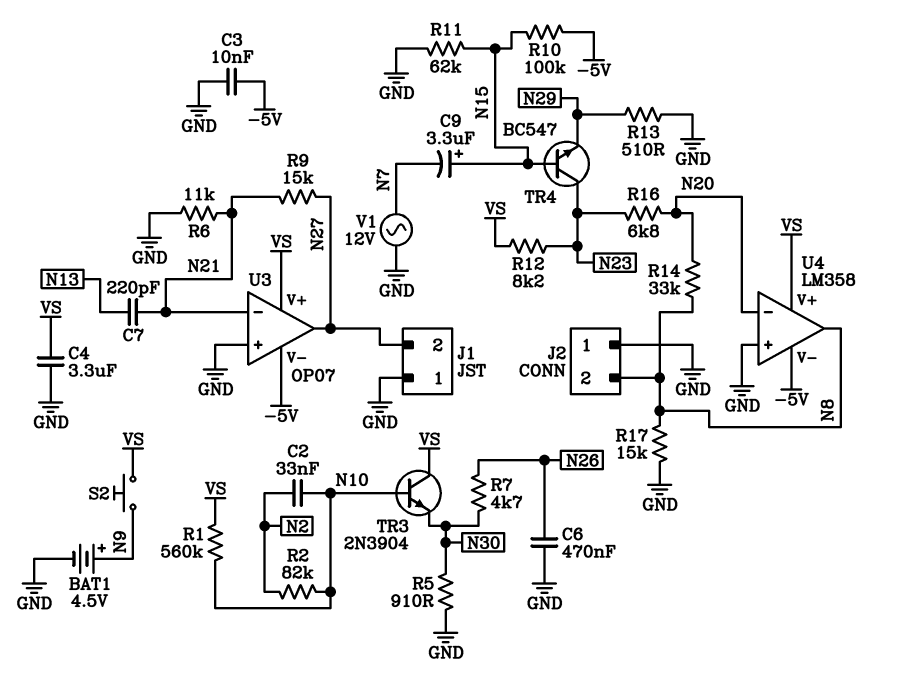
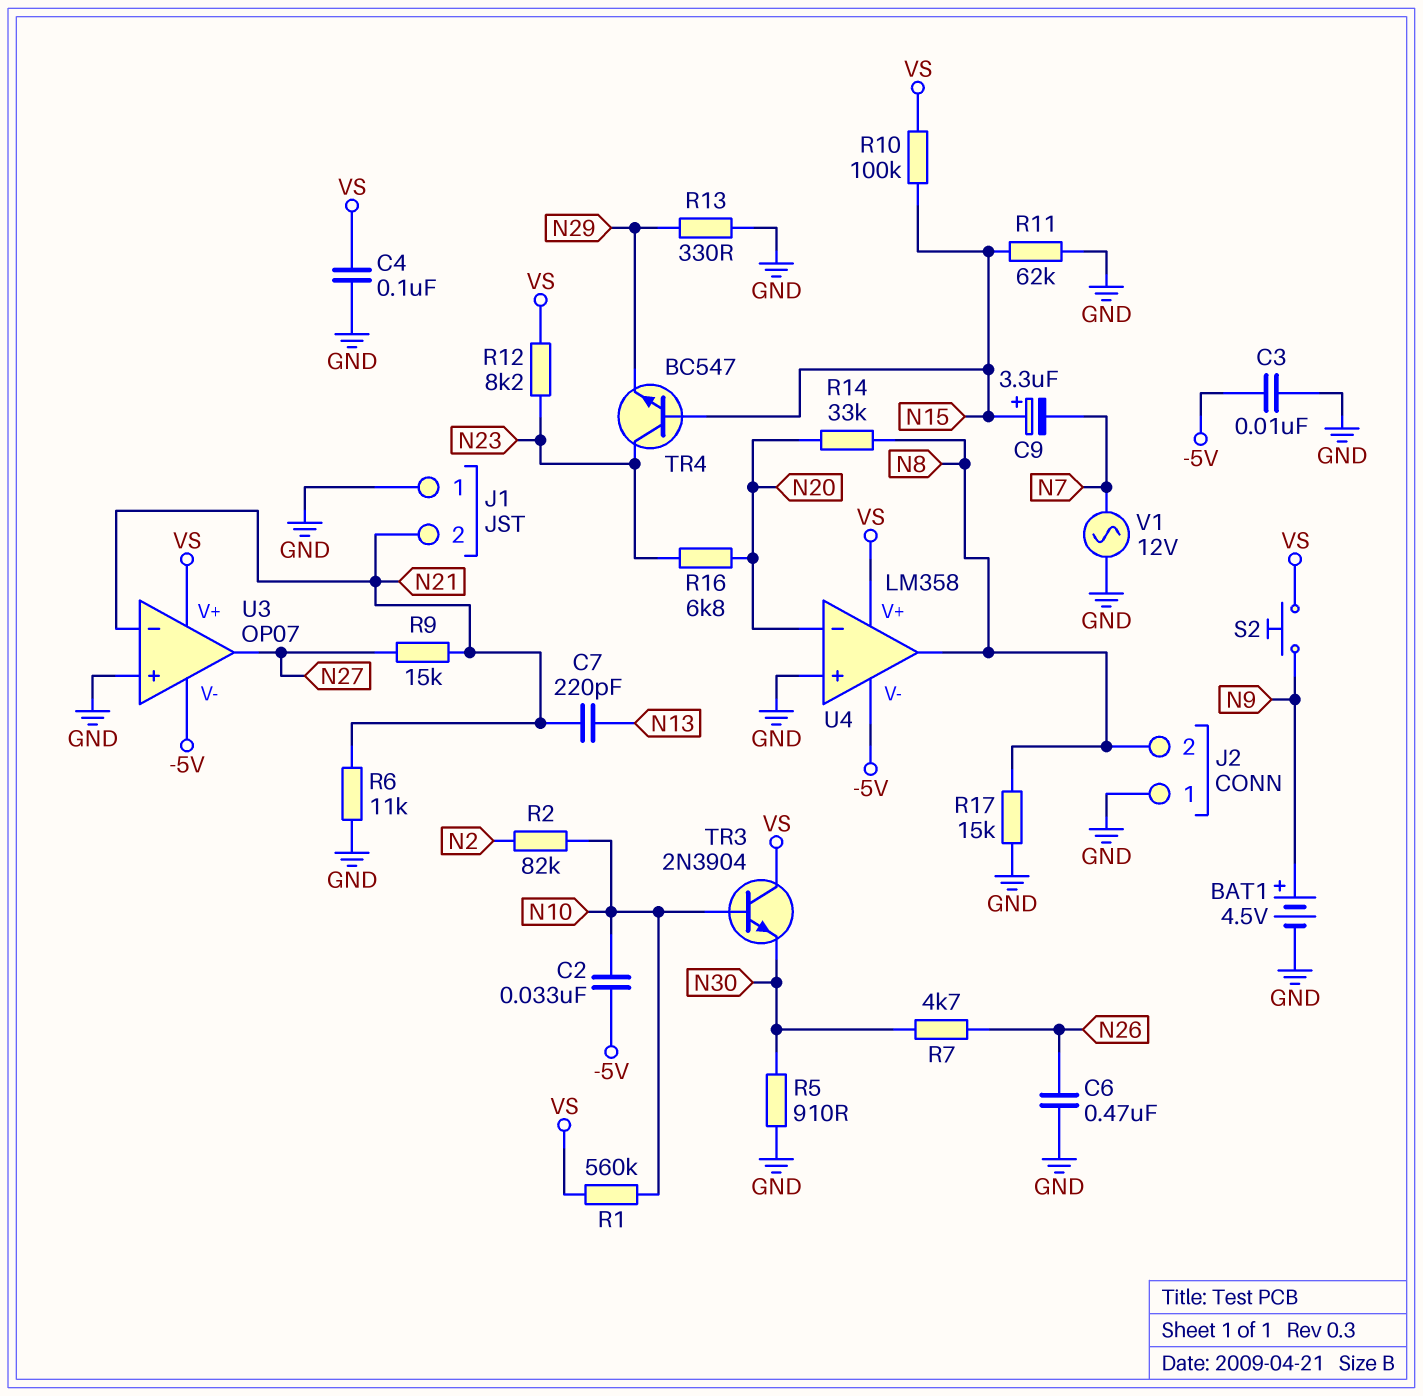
C2: 33nF (N2, N10) -> 33nF (-5V, N10)
C4: 3.3uF (GND, VS) -> 100nF (GND, VS)
J1 pin 2: N27 -> N21
R10: 100k (-5V, N15) -> 100k (N15, VS)
R13: 510 (GND, N29) -> 330 (GND, N29)

